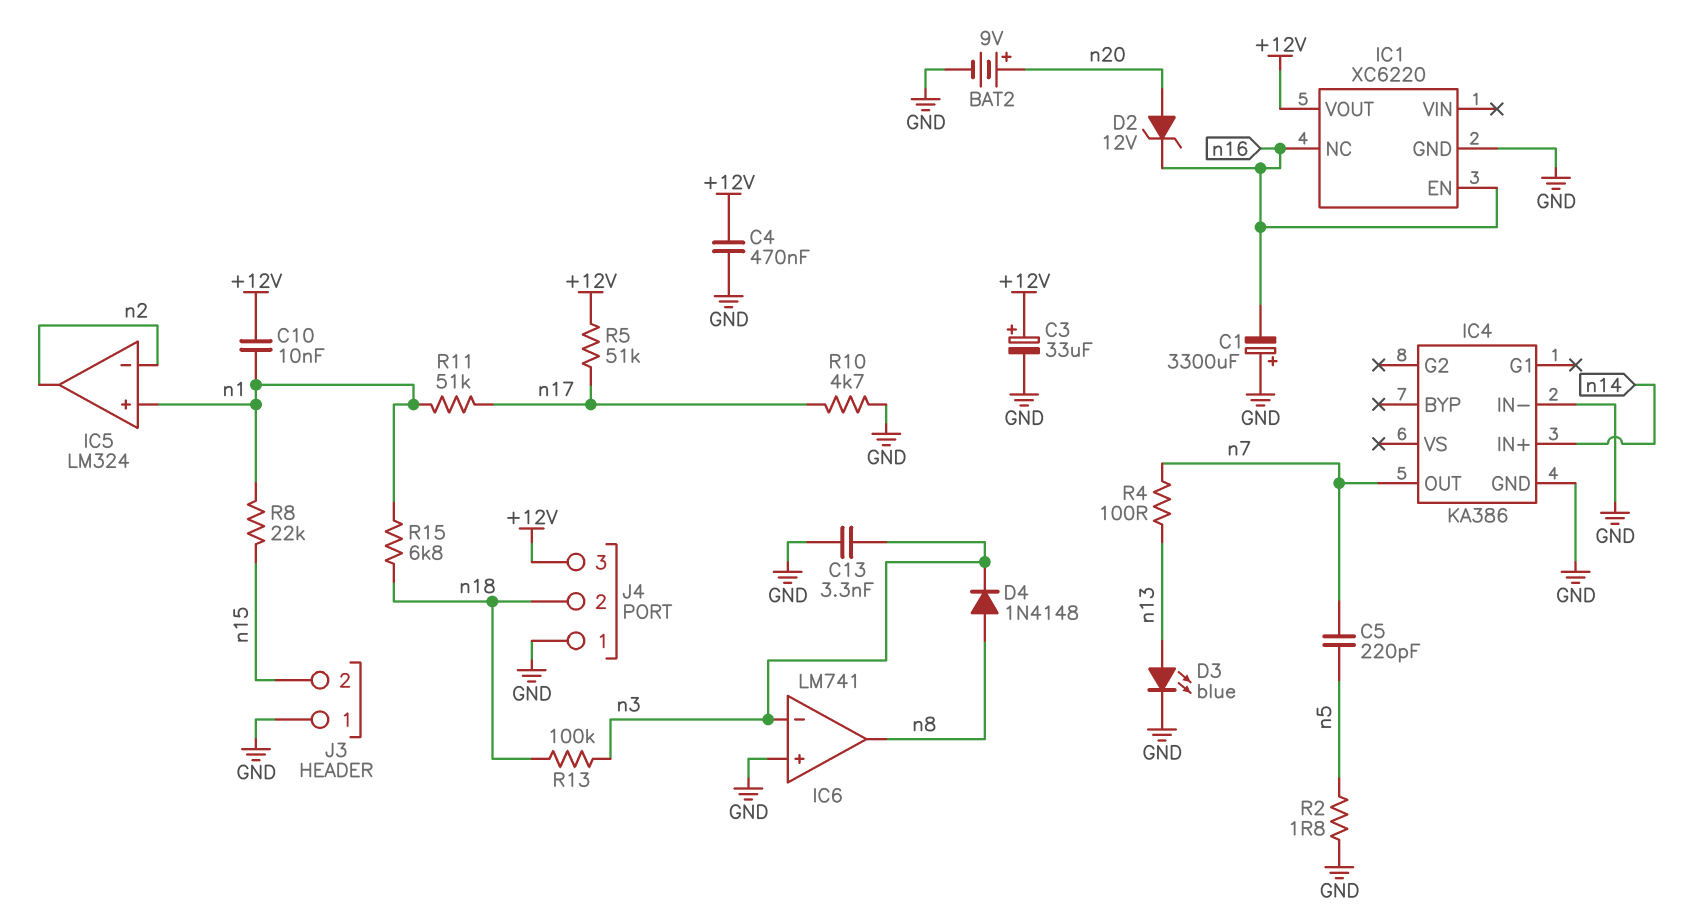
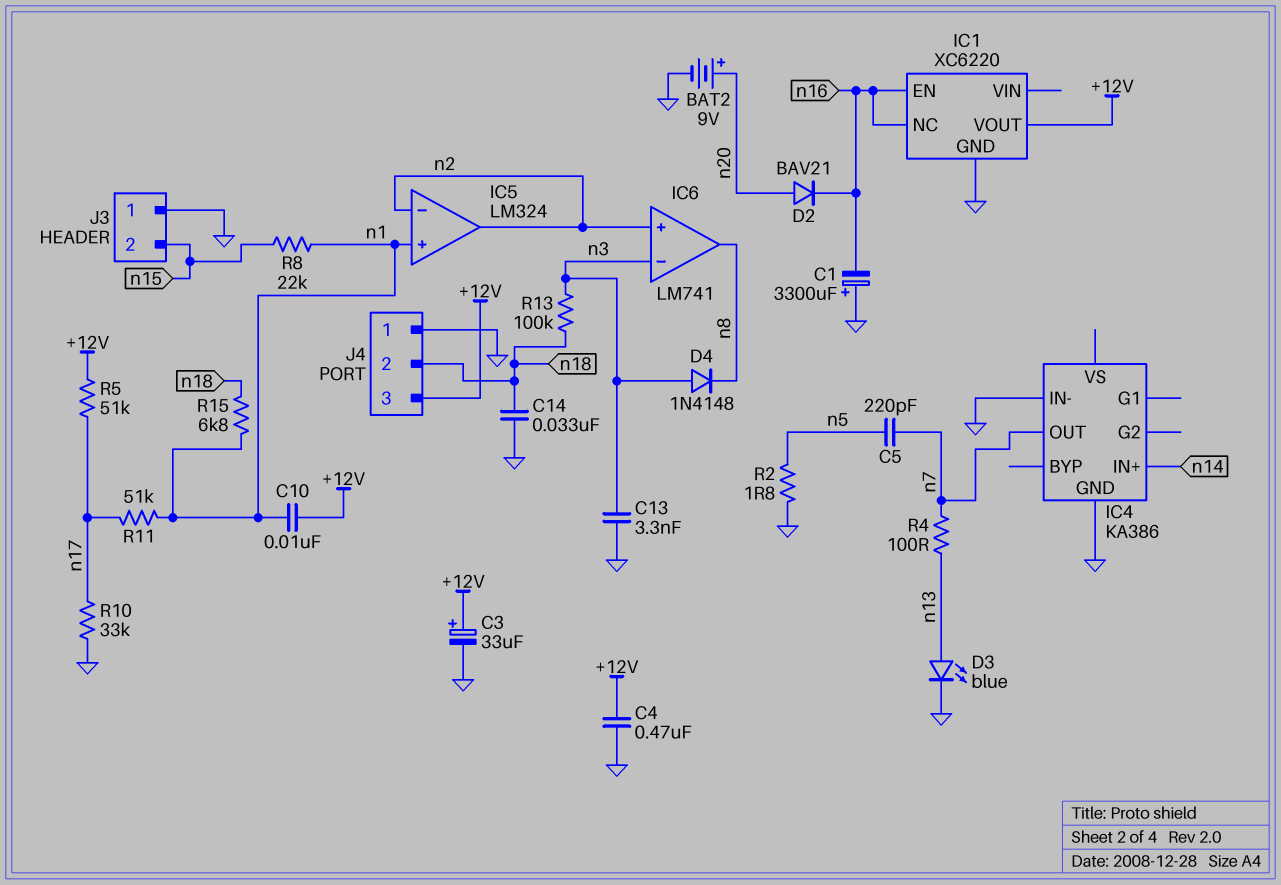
C14: none -> 33nF (GND, n18)
D2: zener 12V (A n20, K n16) -> diode BAV21 (A n20, K n16)
D4: diode 1N4148 (A n8, K n3) -> diode 1N4148 (A n3, K n8)
IC6 pin in+: GND -> n2
R10: 4.7k (GND, n17) -> 33k (GND, n17)

